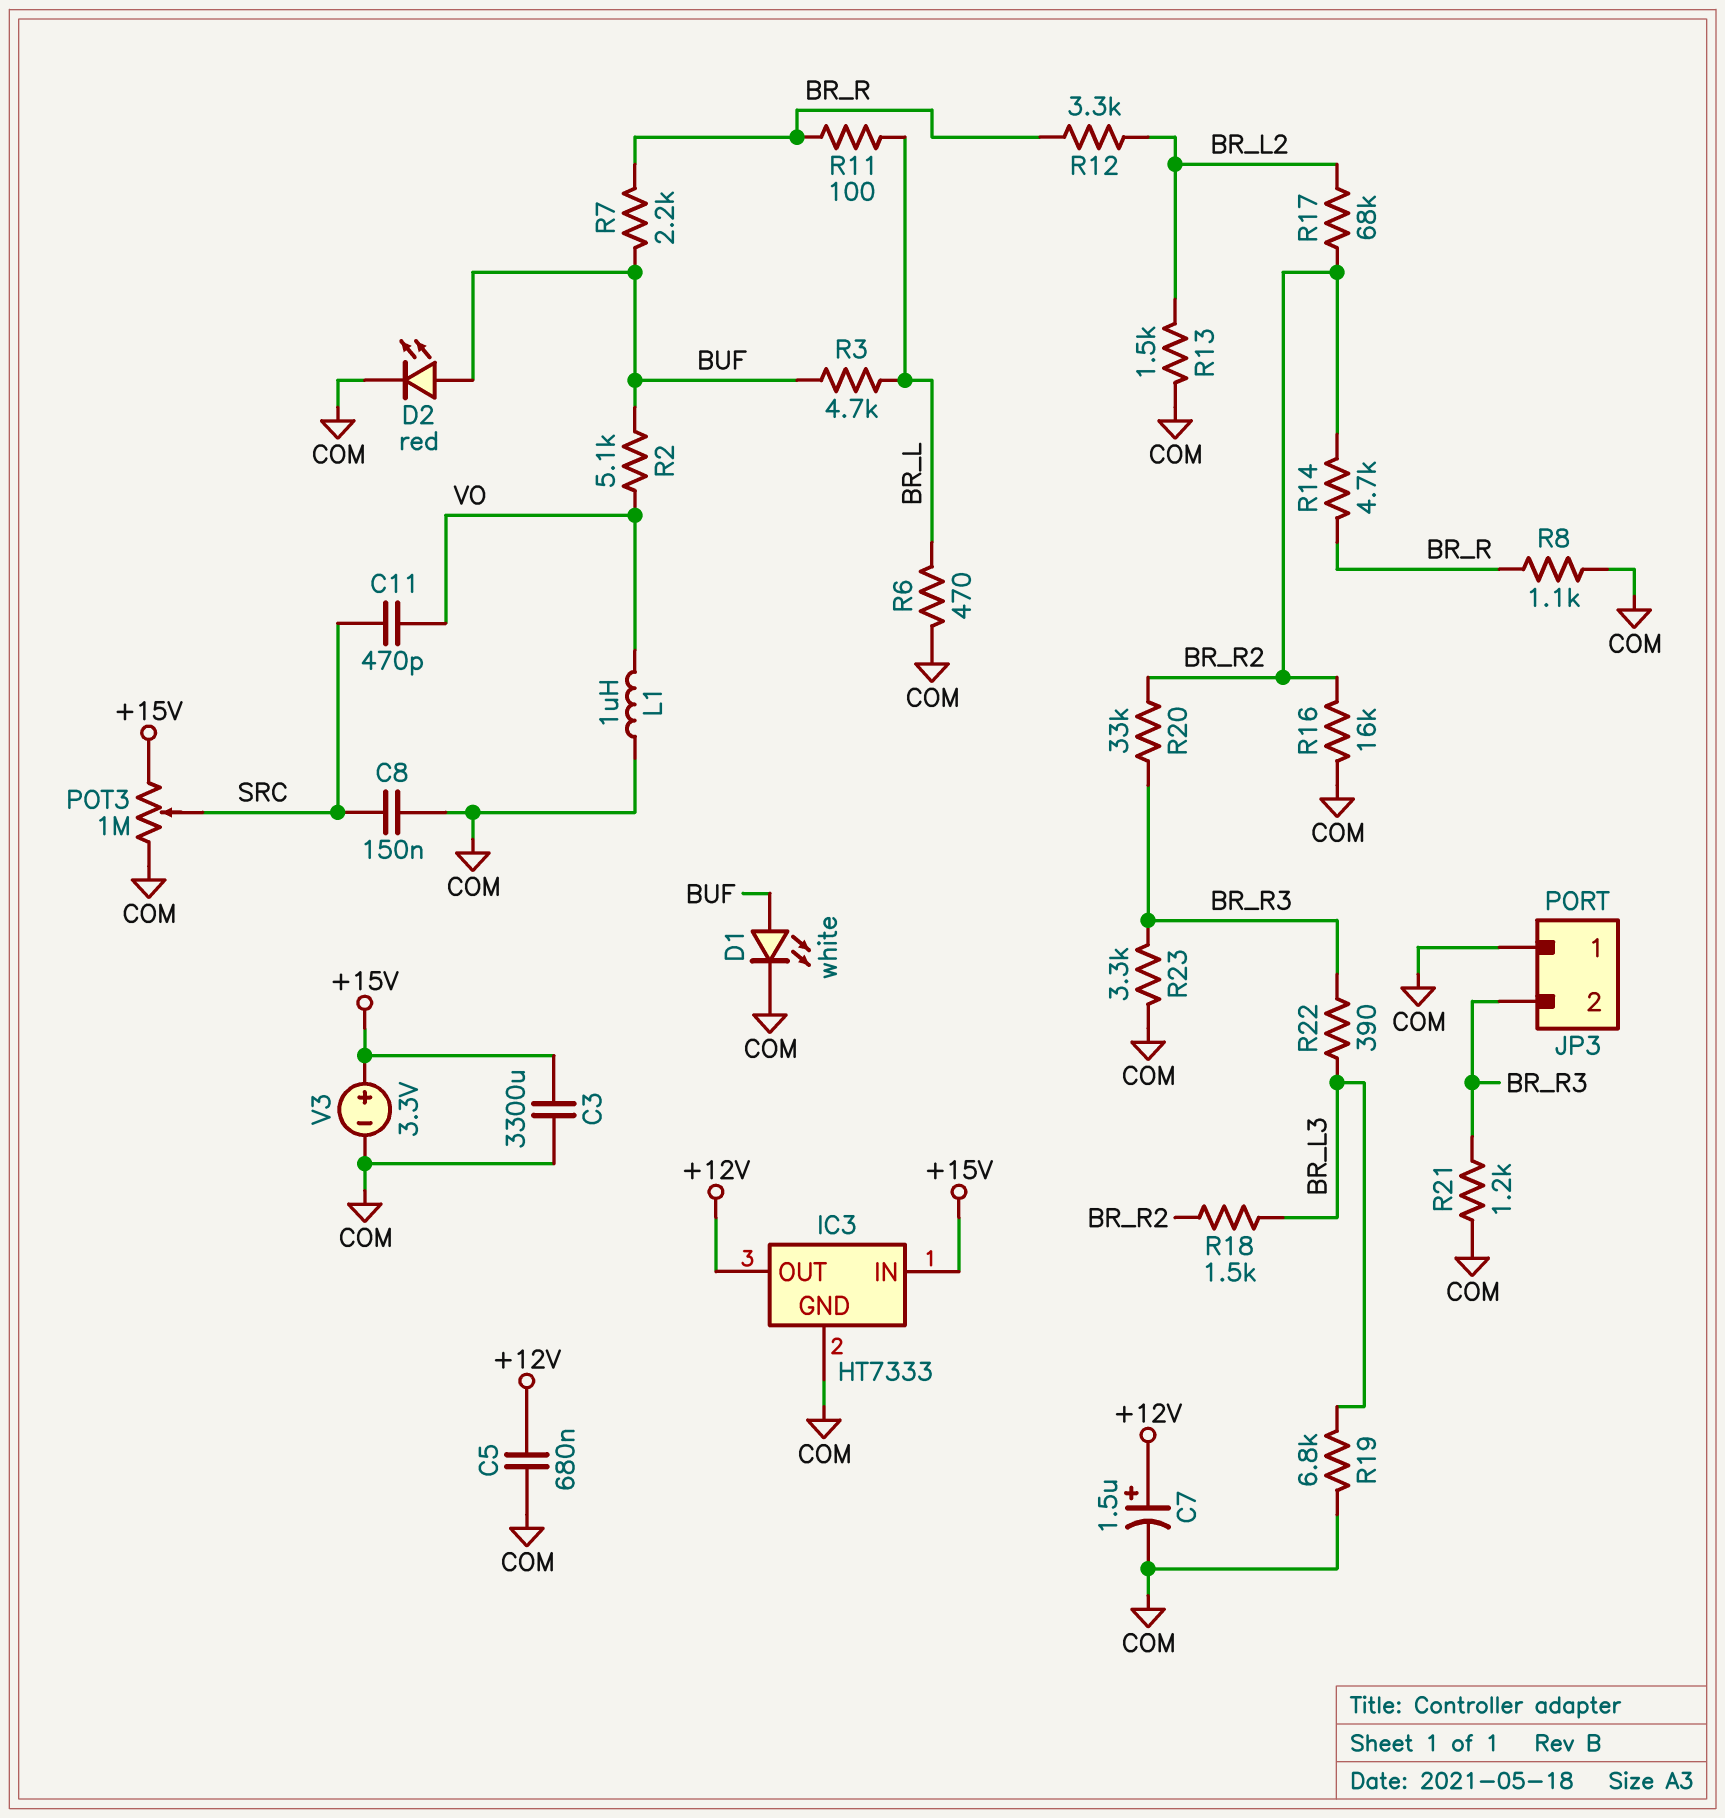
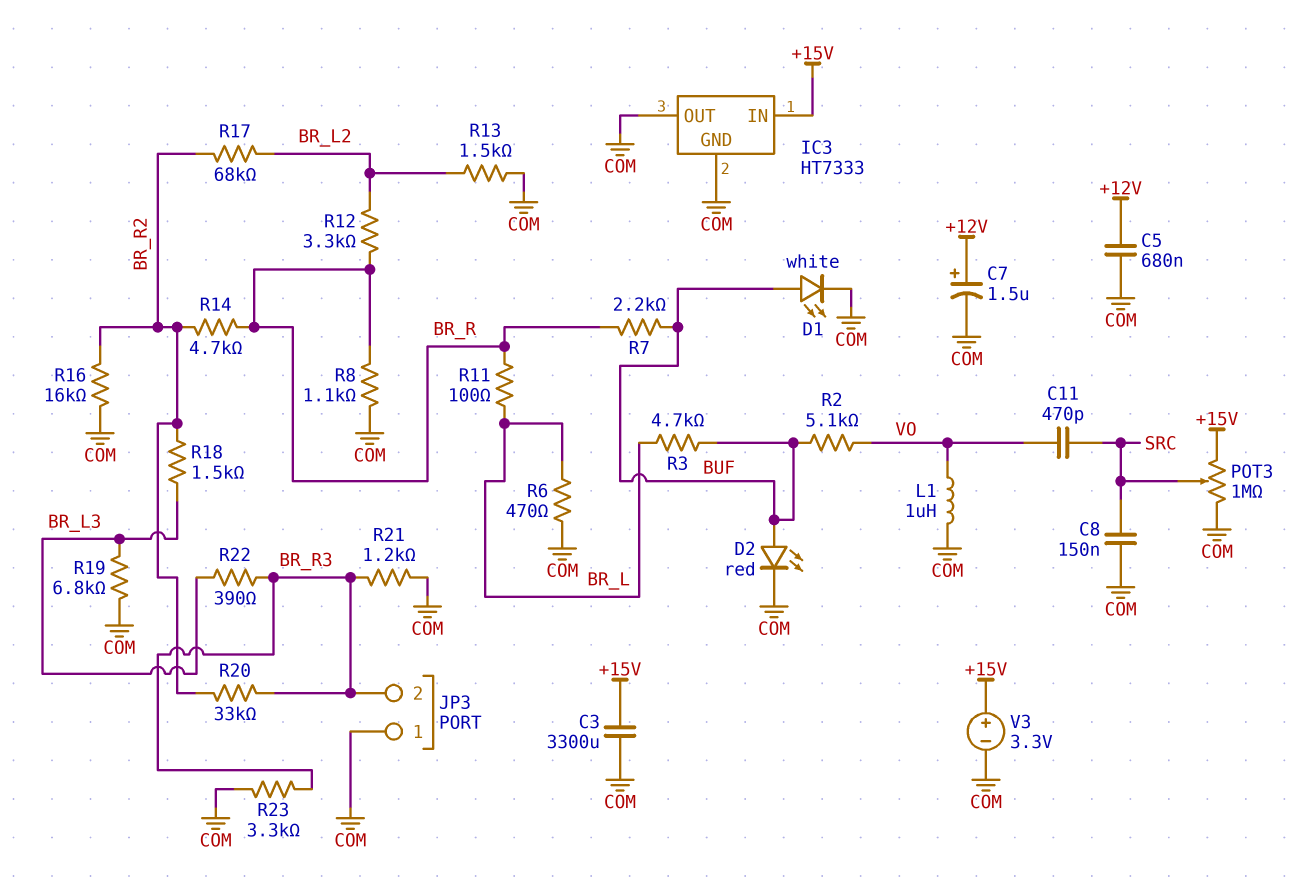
IC3 pin OUT: +12V -> COM

